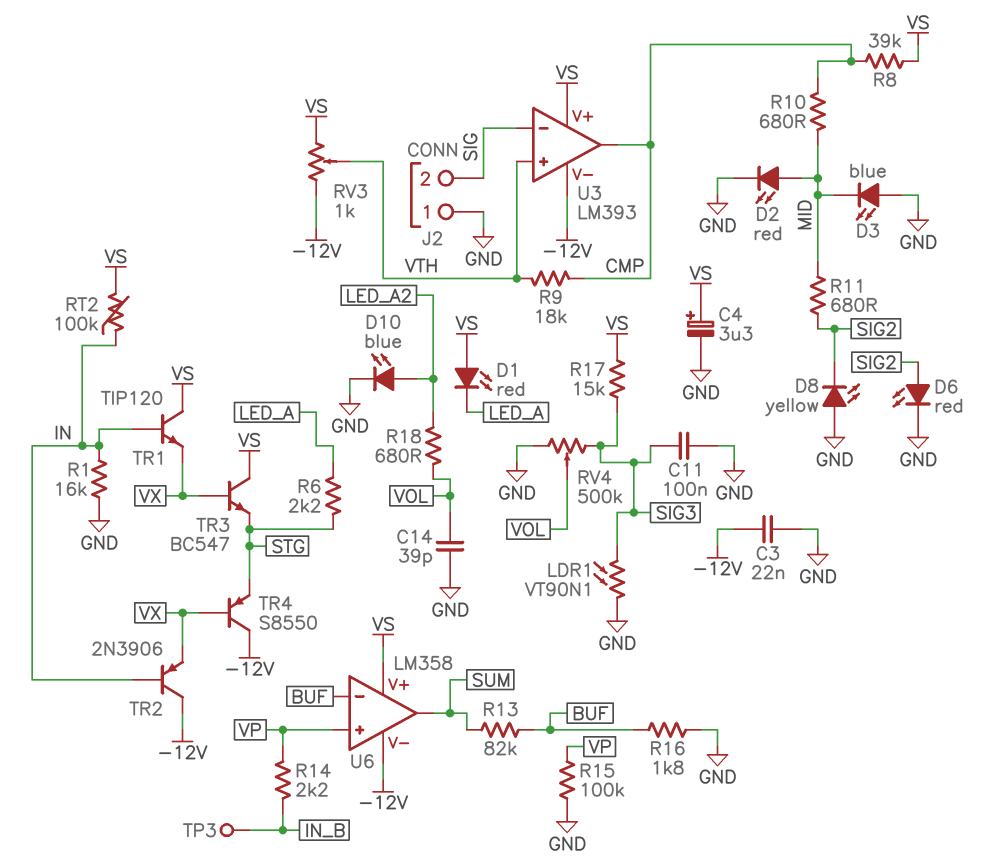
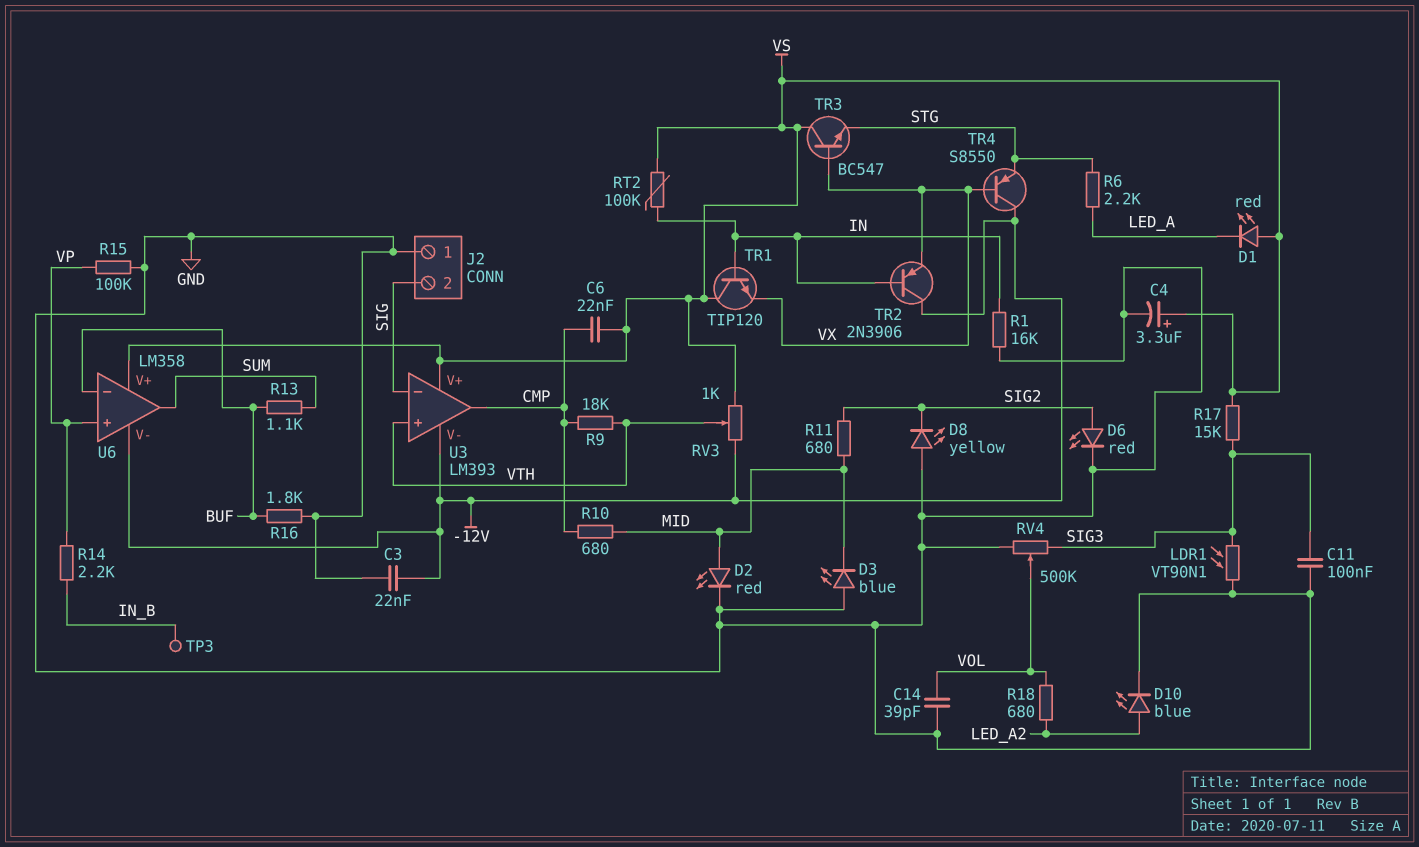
C6: none -> 22nF (CMP, VS)
R8: 39k (CMP, VS) -> none
R13: 82k (BUF, SUM) -> 1.1k (BUF, SUM)

